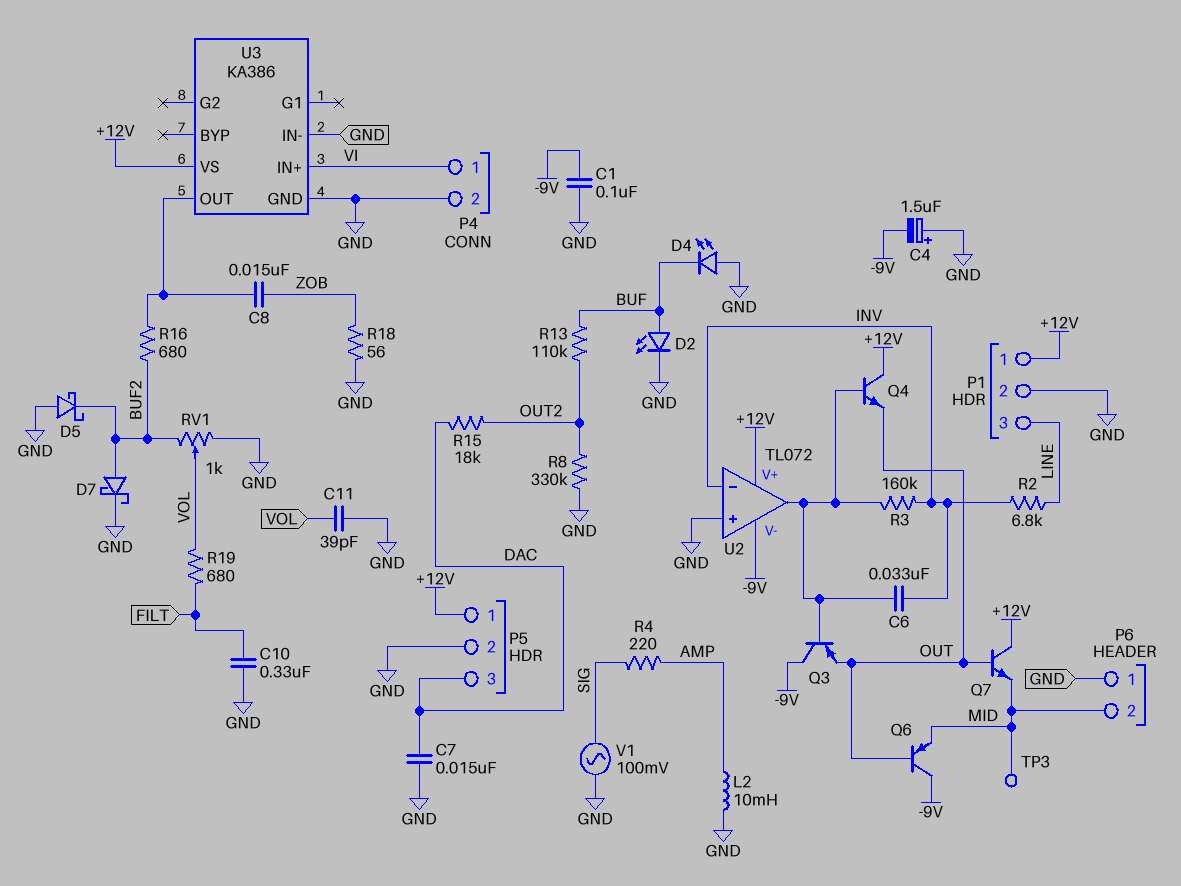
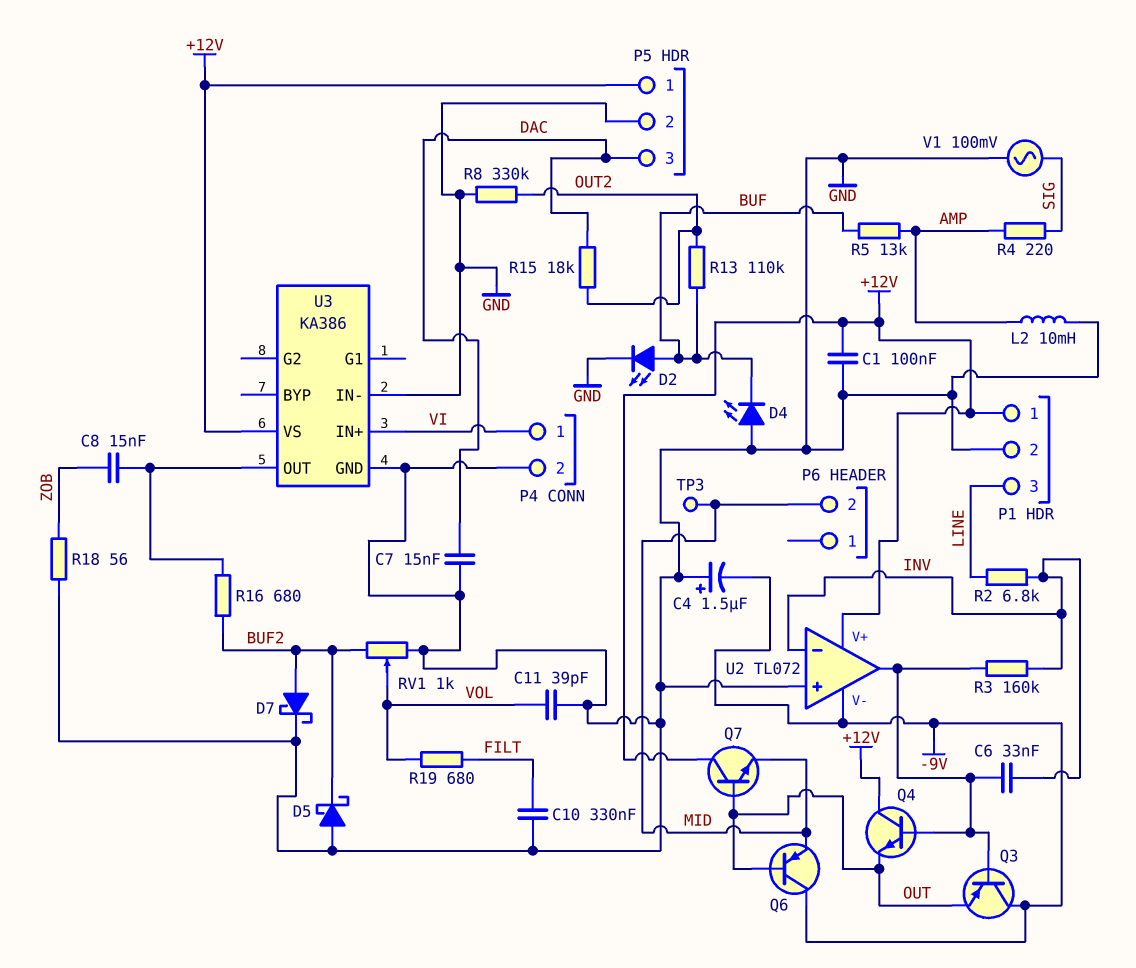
C1: 100nF (-9V, GND) -> 100nF (+12V, GND)
P6 pin 1: GND -> none
R5: none -> 13k (AMP, BUF)

